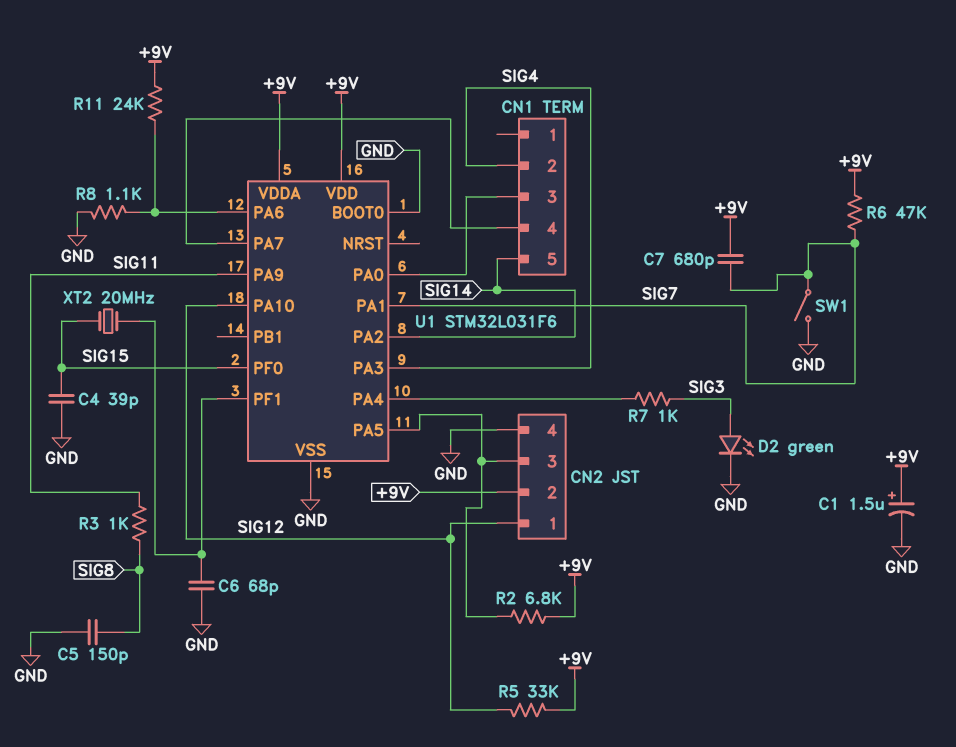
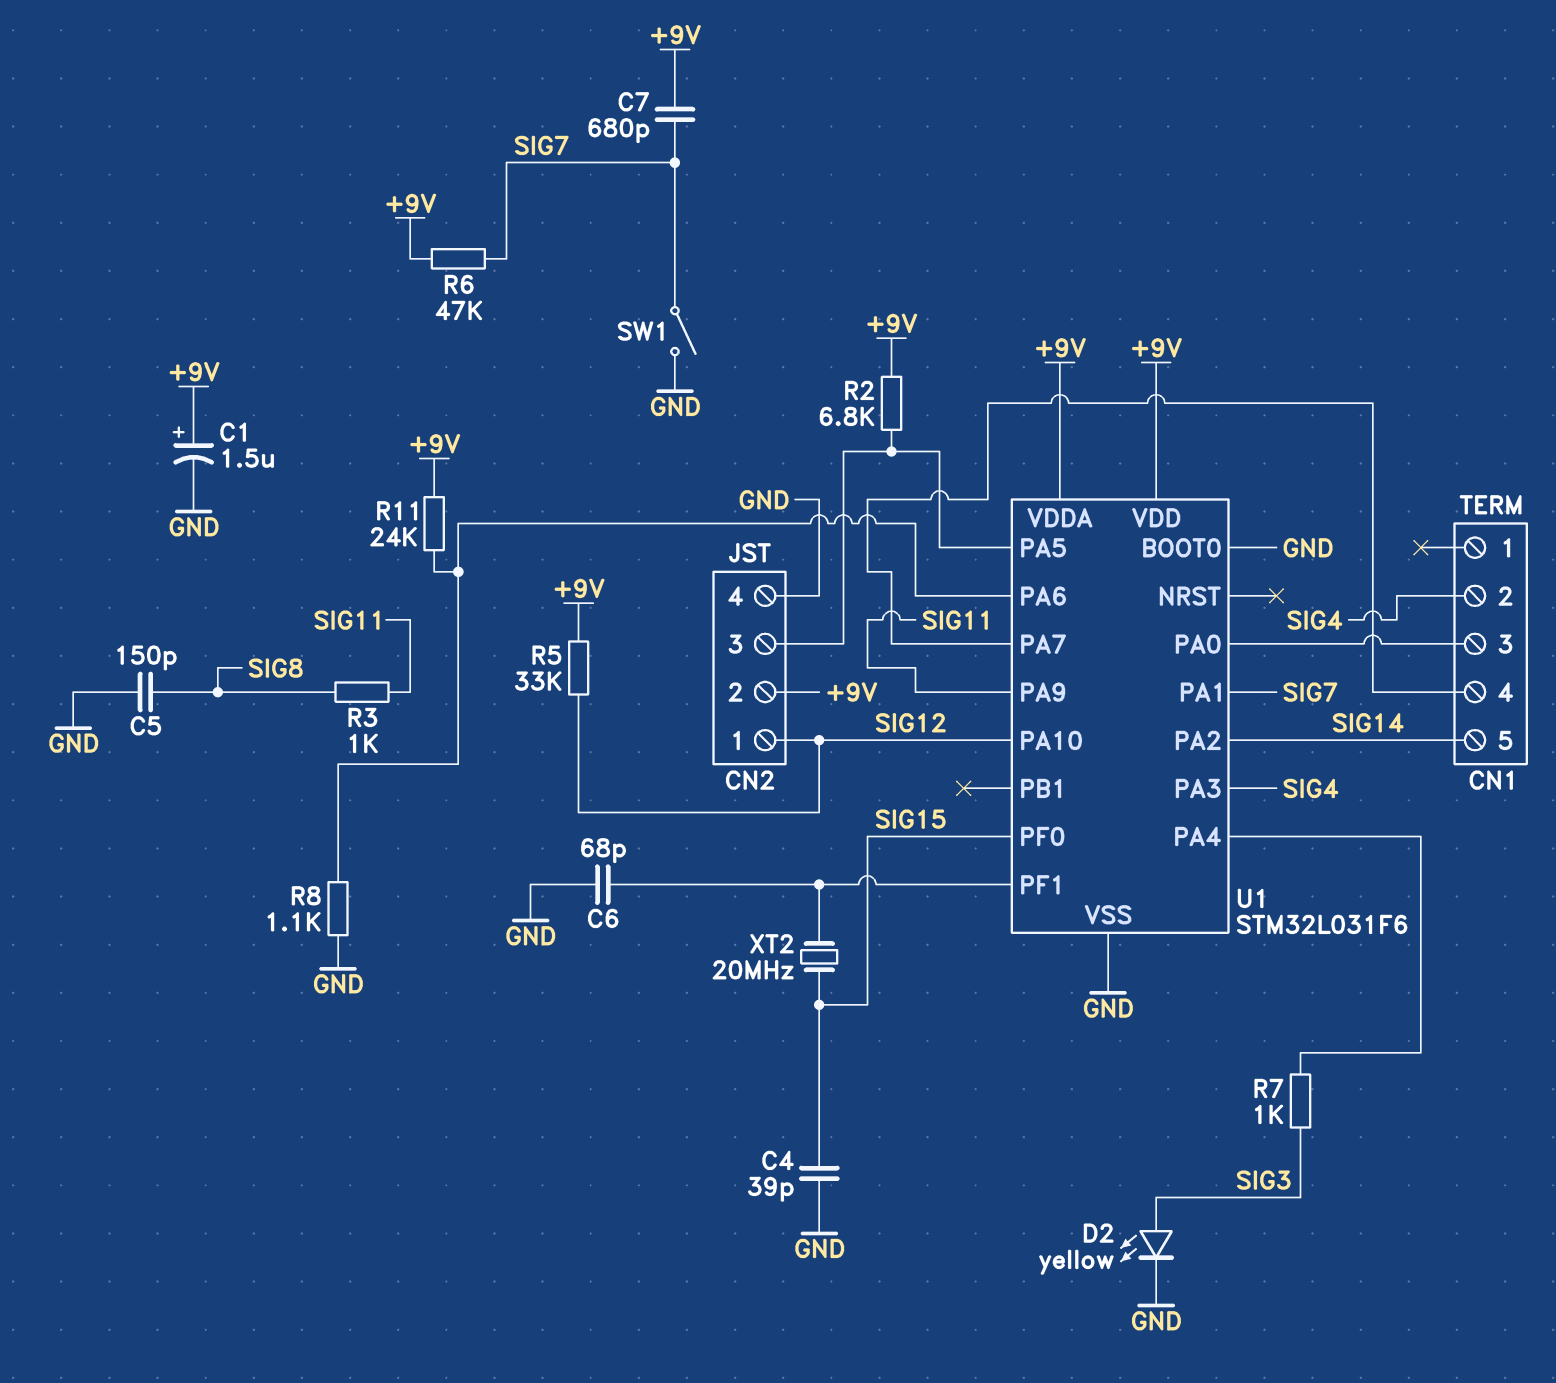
D2: LED green (A SIG3, K GND) -> LED yellow (A SIG3, K GND)

